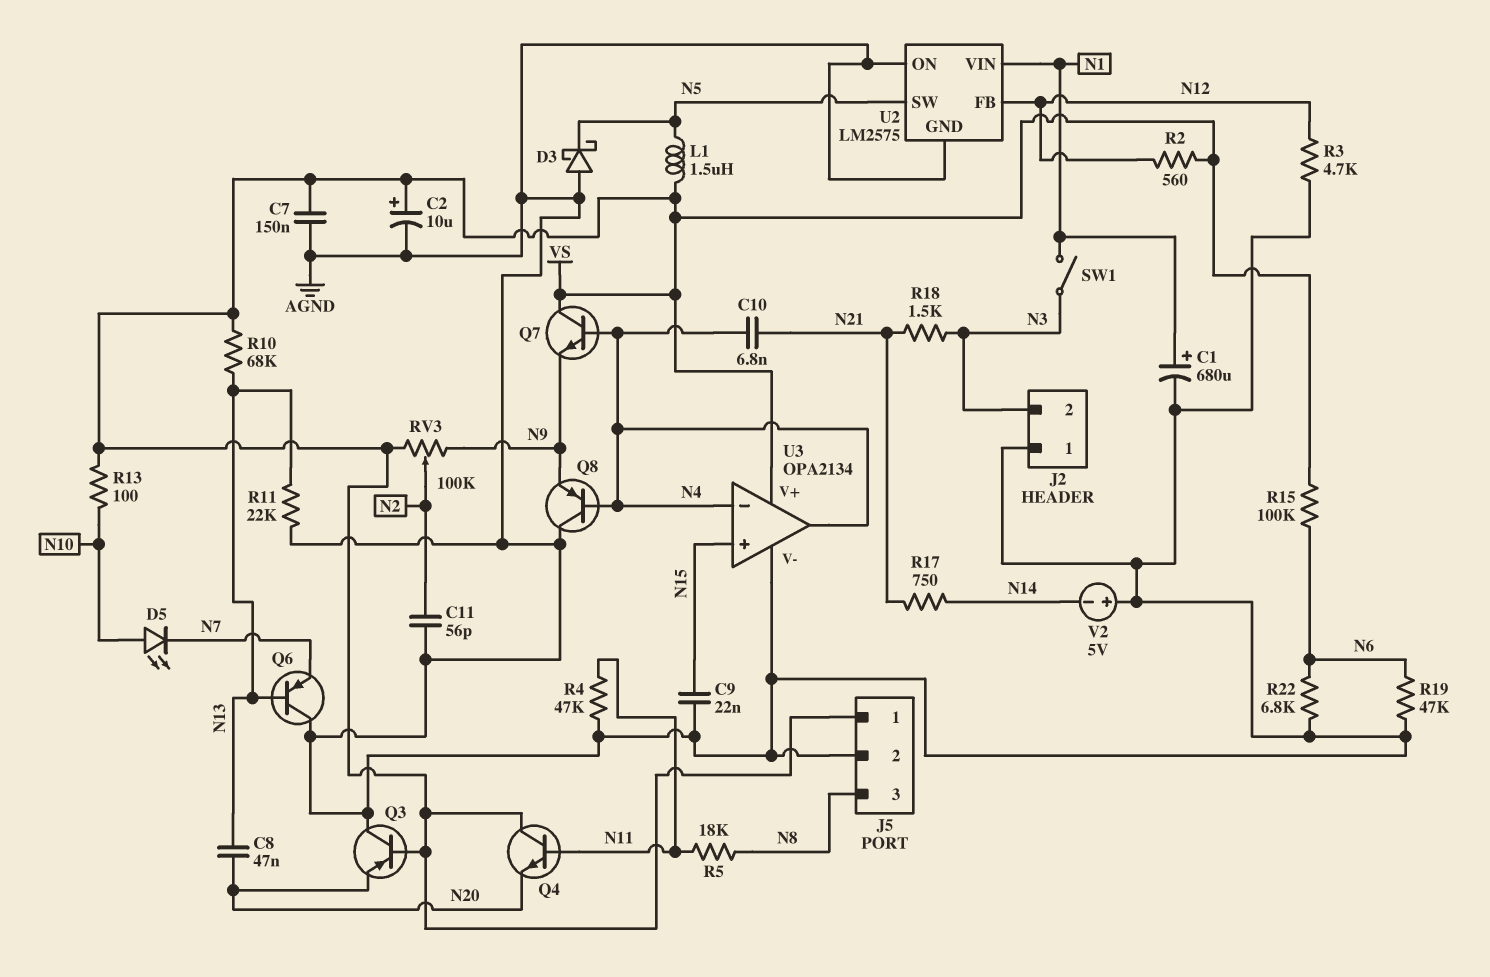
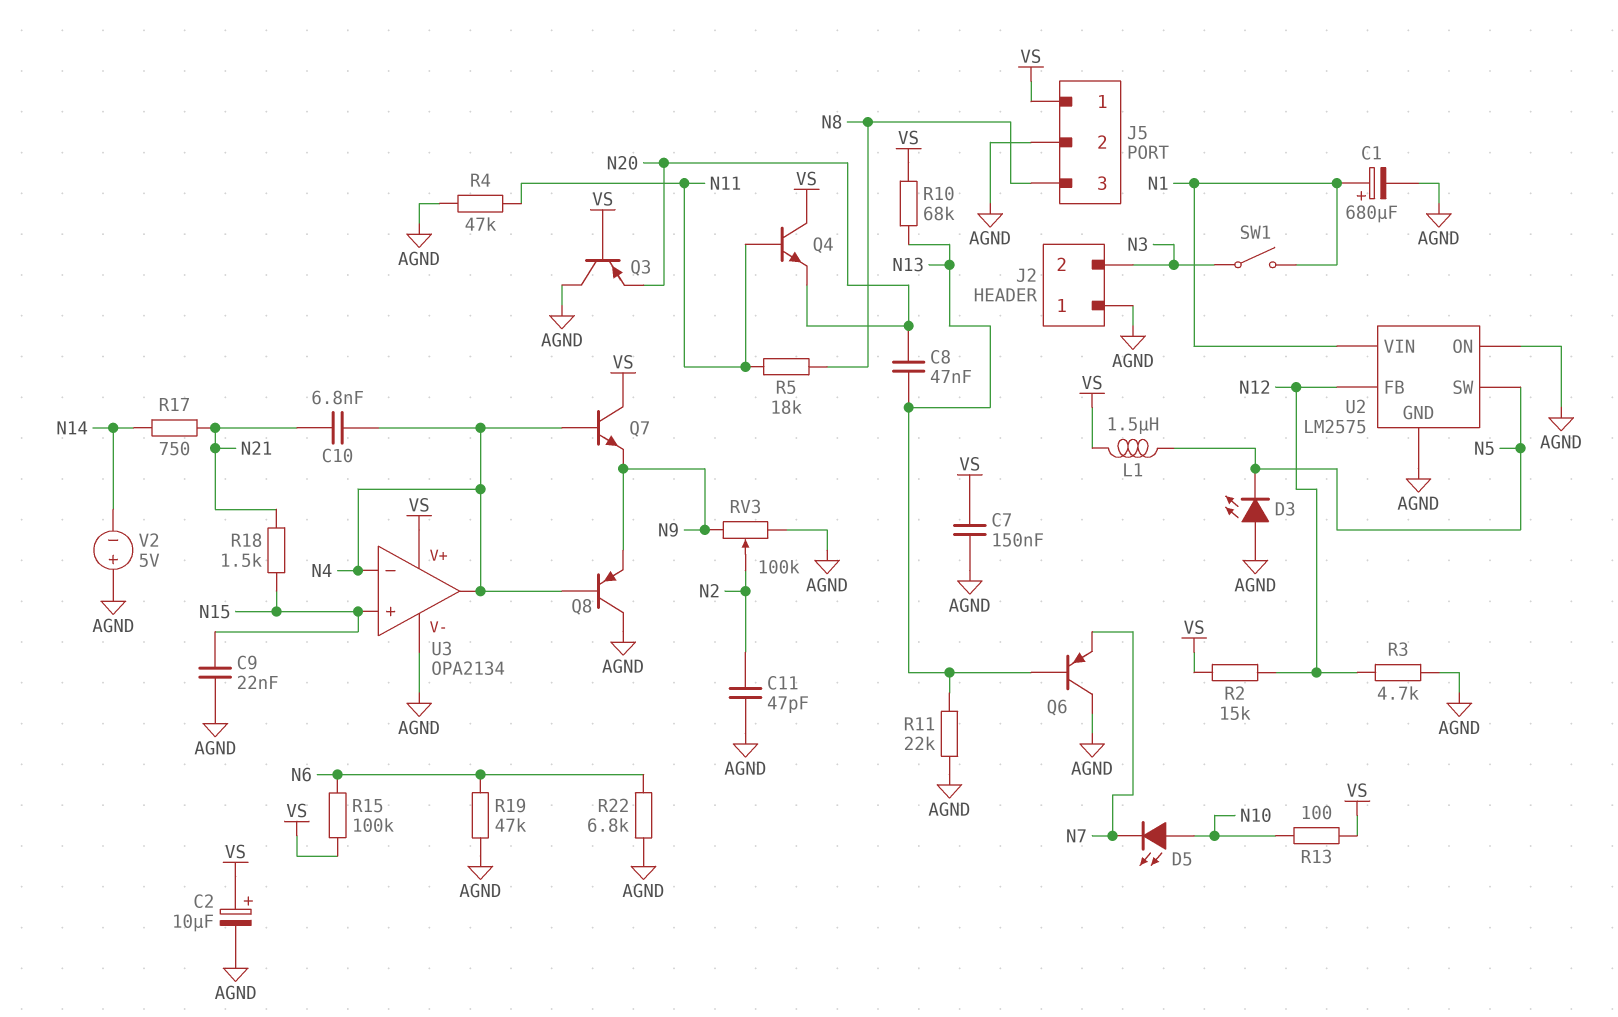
C11: 56pF (AGND, N2) -> 47pF (AGND, N2)
D3: schottky (A AGND, K N5) -> LED (A AGND, K N5)
R2: 560 (N12, VS) -> 15k (N12, VS)
R18: 1.5k (N3, N21) -> 1.5k (N15, N21)
RV3: 100k (N9, VS, wiper N2) -> 100k (AGND, N9, wiper N2)

